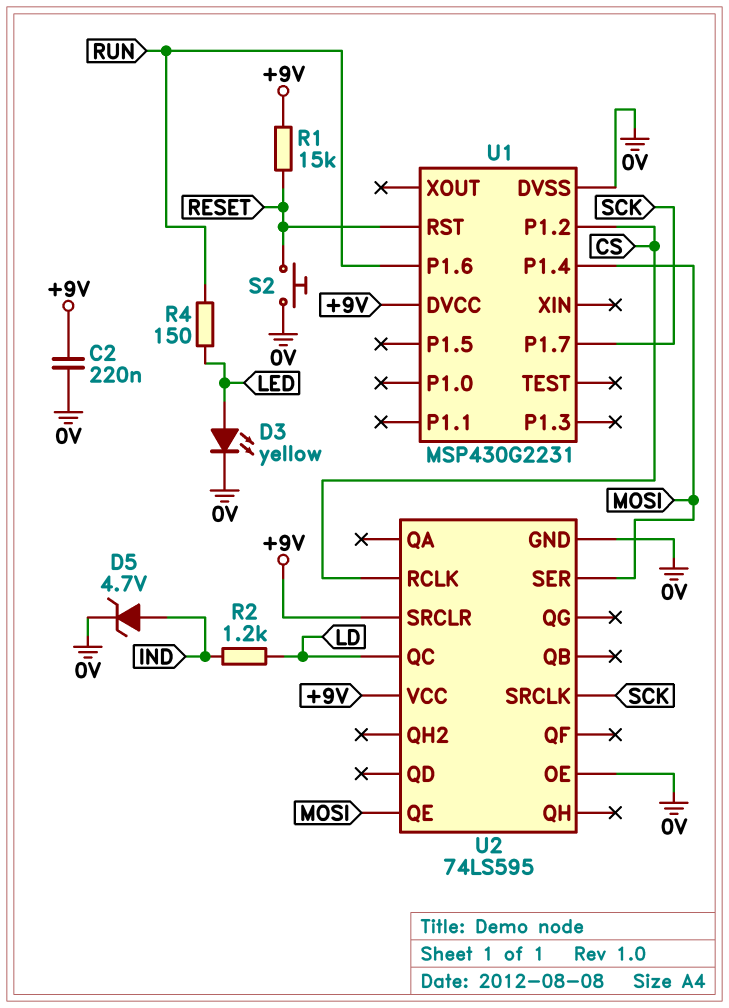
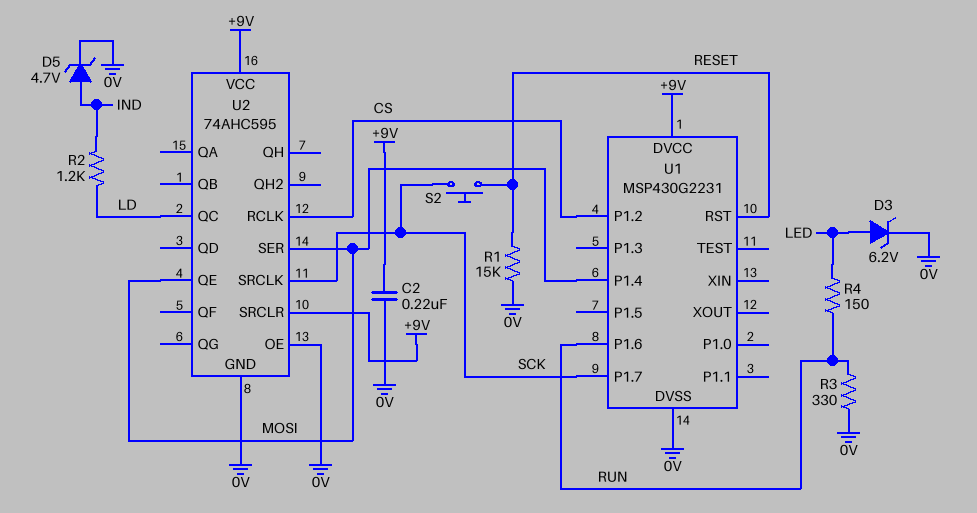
D3: LED yellow (A LED, K 0V) -> zener 6.2V (A LED, K 0V)
R1: 15k (+9V, RESET) -> 15k (0V, RESET)
R3: none -> 330 (0V, RUN)
S2: button (0V, RESET) -> button (RESET, SCK)
U2: 74LS595 -> 74AHC595

